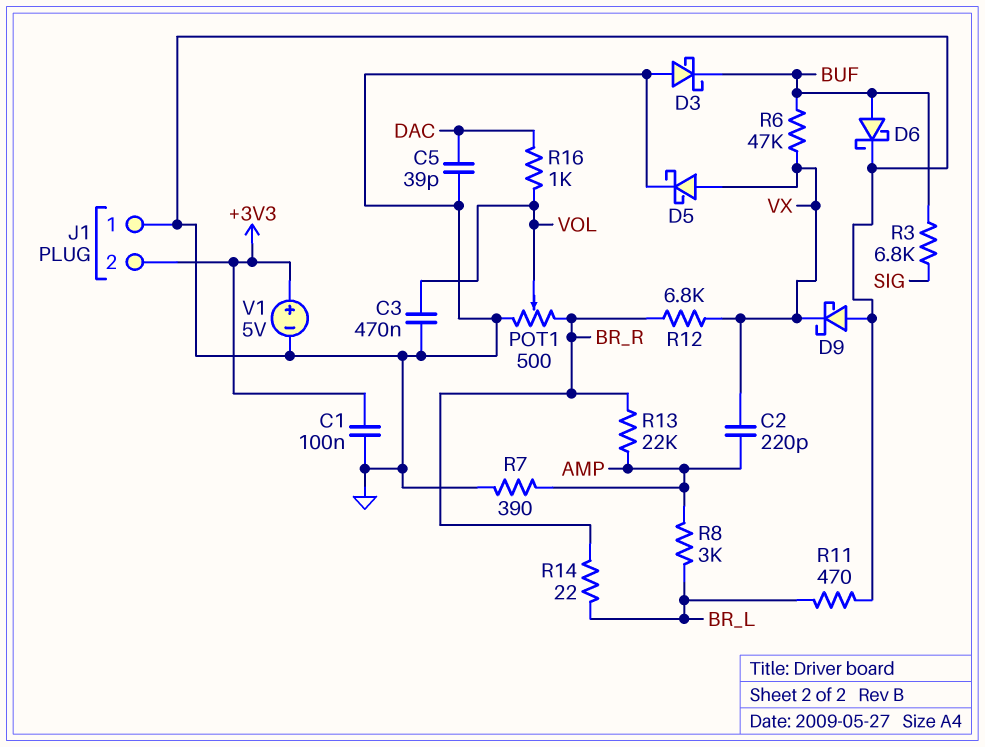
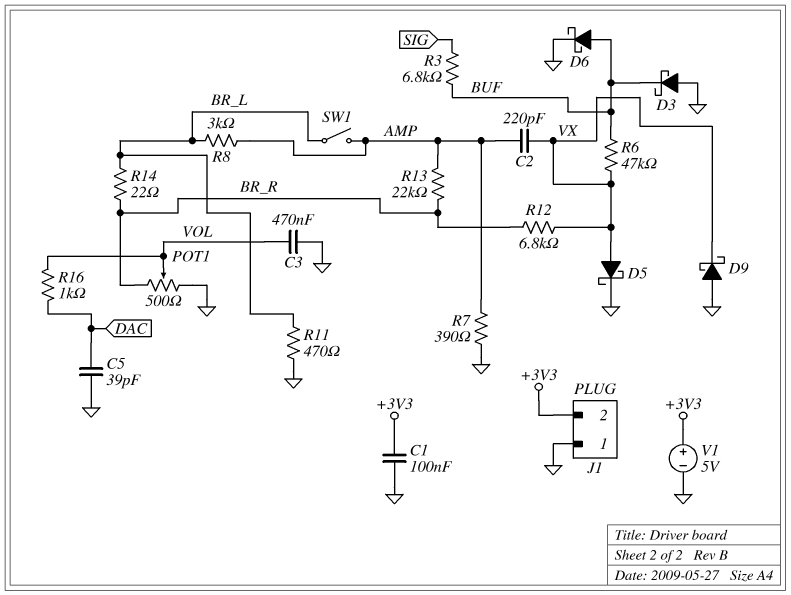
SW1: none -> switch (AMP, BR_L)

